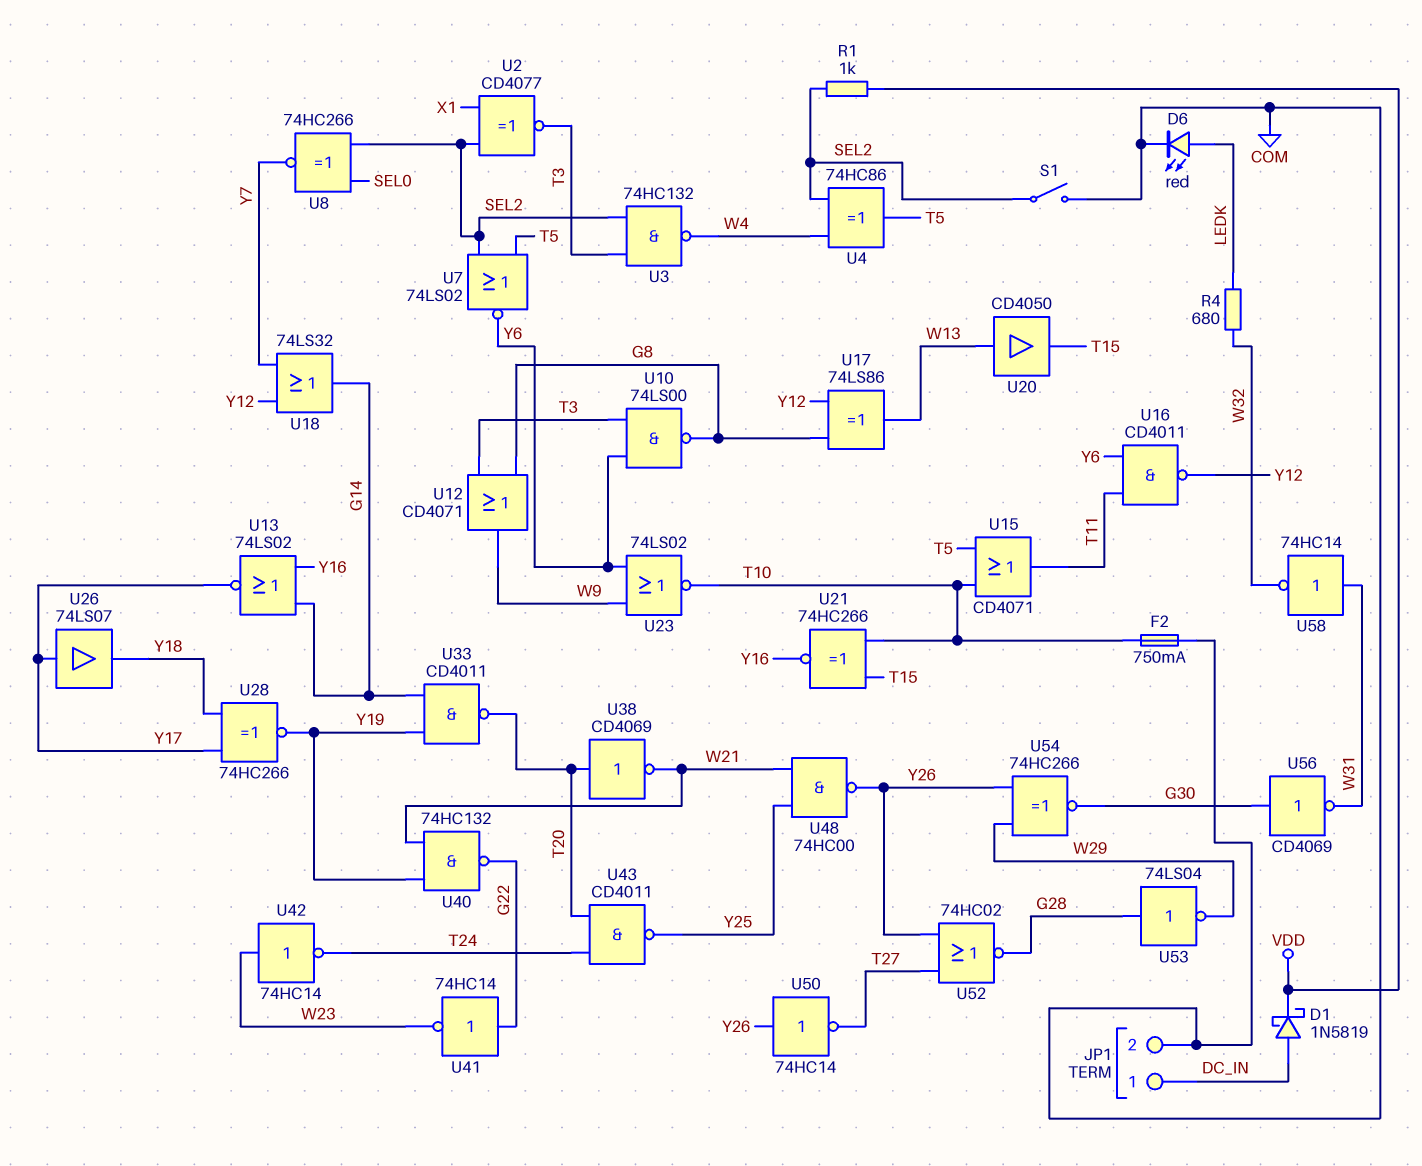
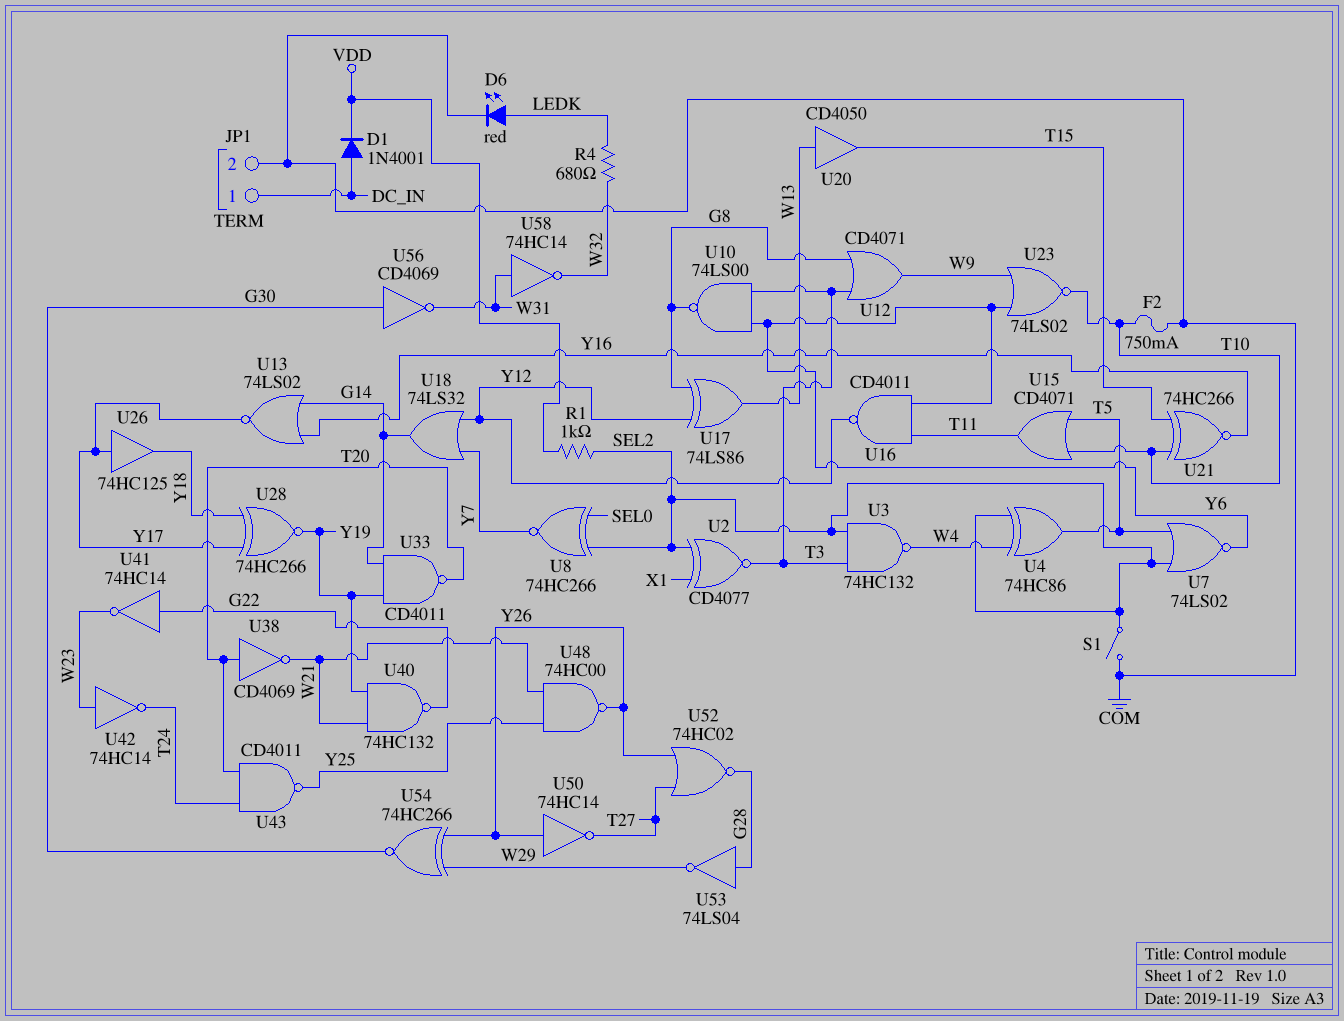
D1: schottky 1N5819 (A DC_IN, K VDD) -> diode 1N4001 (A DC_IN, K VDD)
U26: buffer 74LS07 (in Y17, out Y18) -> buffer 74HC125 (in Y17, out Y18)

